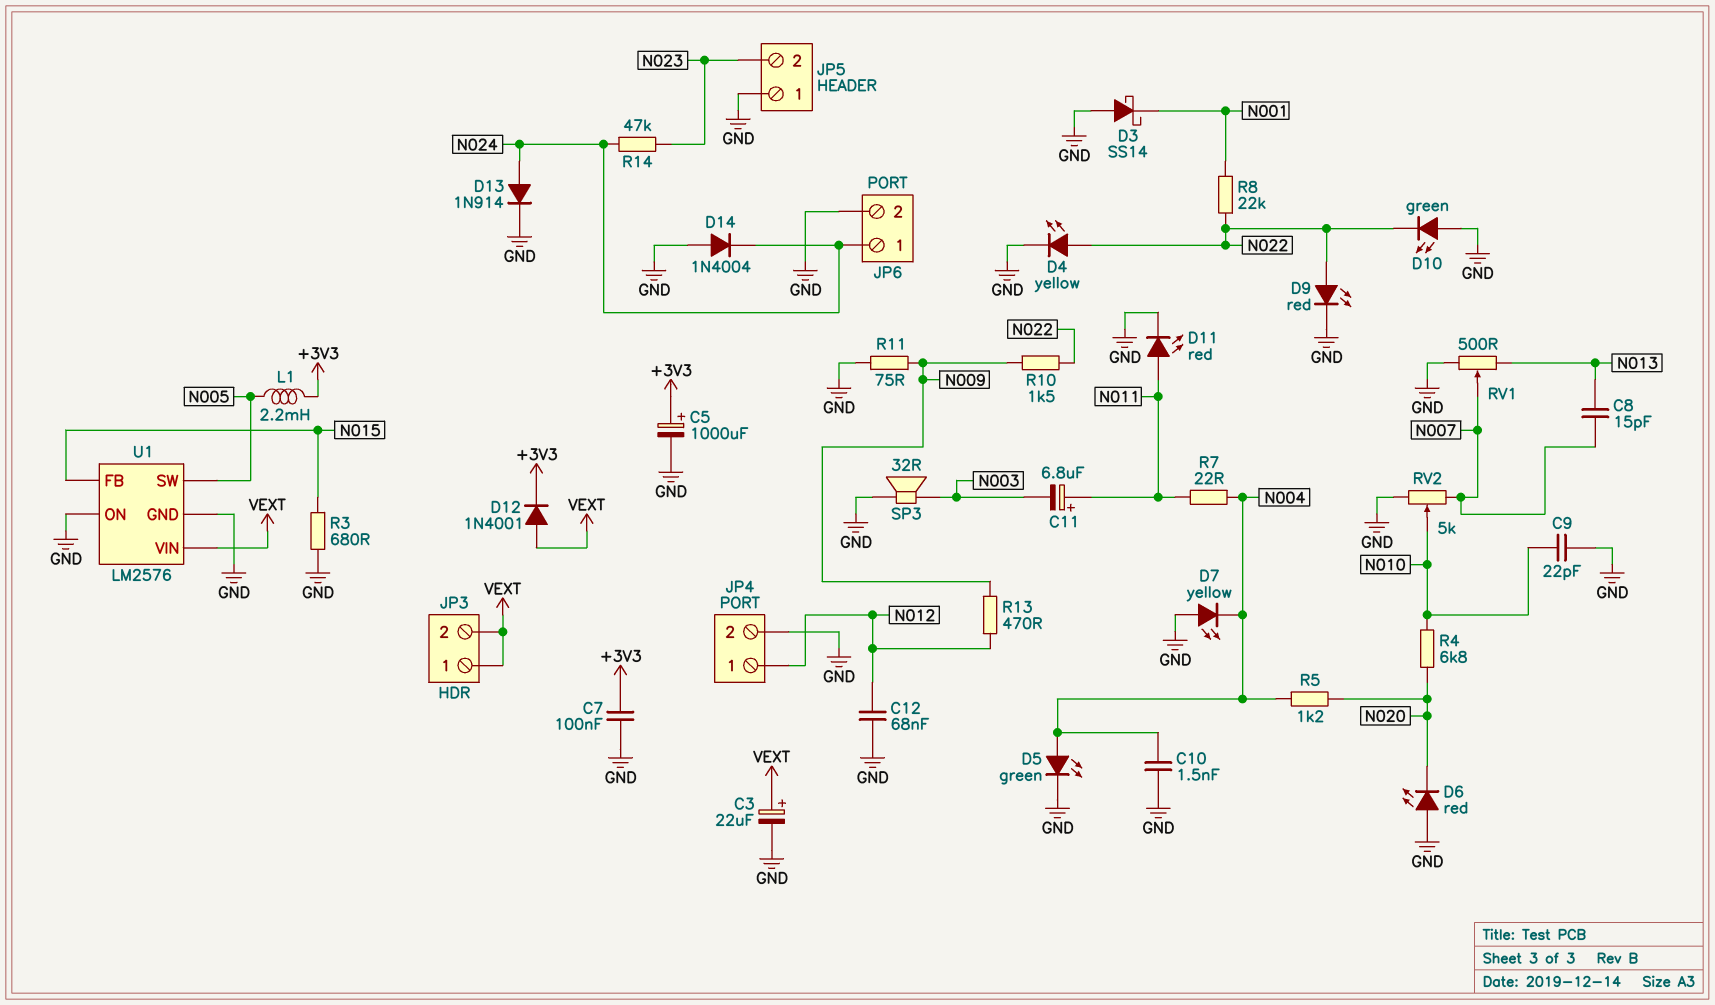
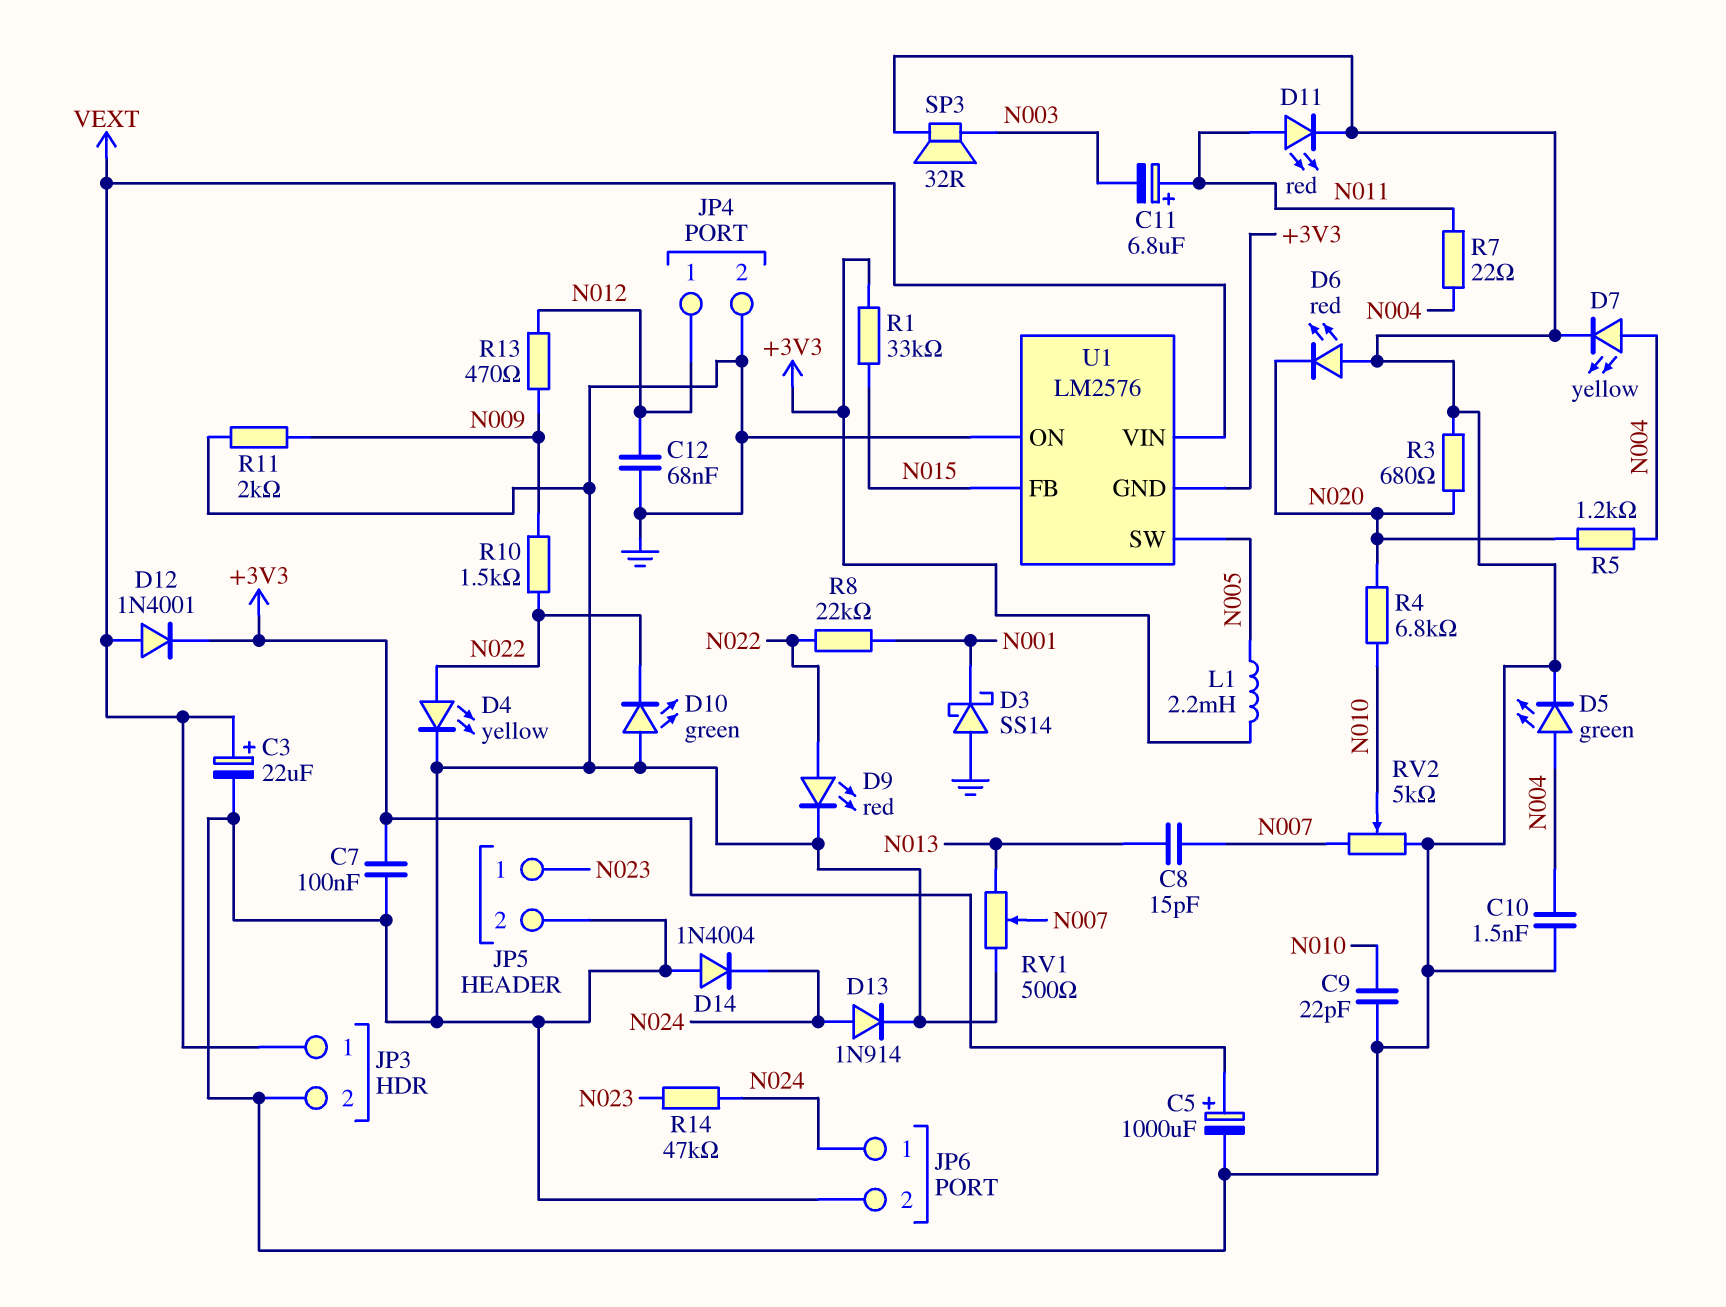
D7: LED yellow (A GND, K N004) -> LED yellow (A N004, K GND)
JP3 pin 2: VEXT -> GND
JP5 pin 1: GND -> N023
JP5 pin 2: N023 -> GND
R1: none -> 33k (+3V3, N015)
R3: 680 (GND, N015) -> 680 (GND, N020)
R11: 75 (GND, N009) -> 2k (GND, N009)
U1 pin GND: GND -> +3V3

